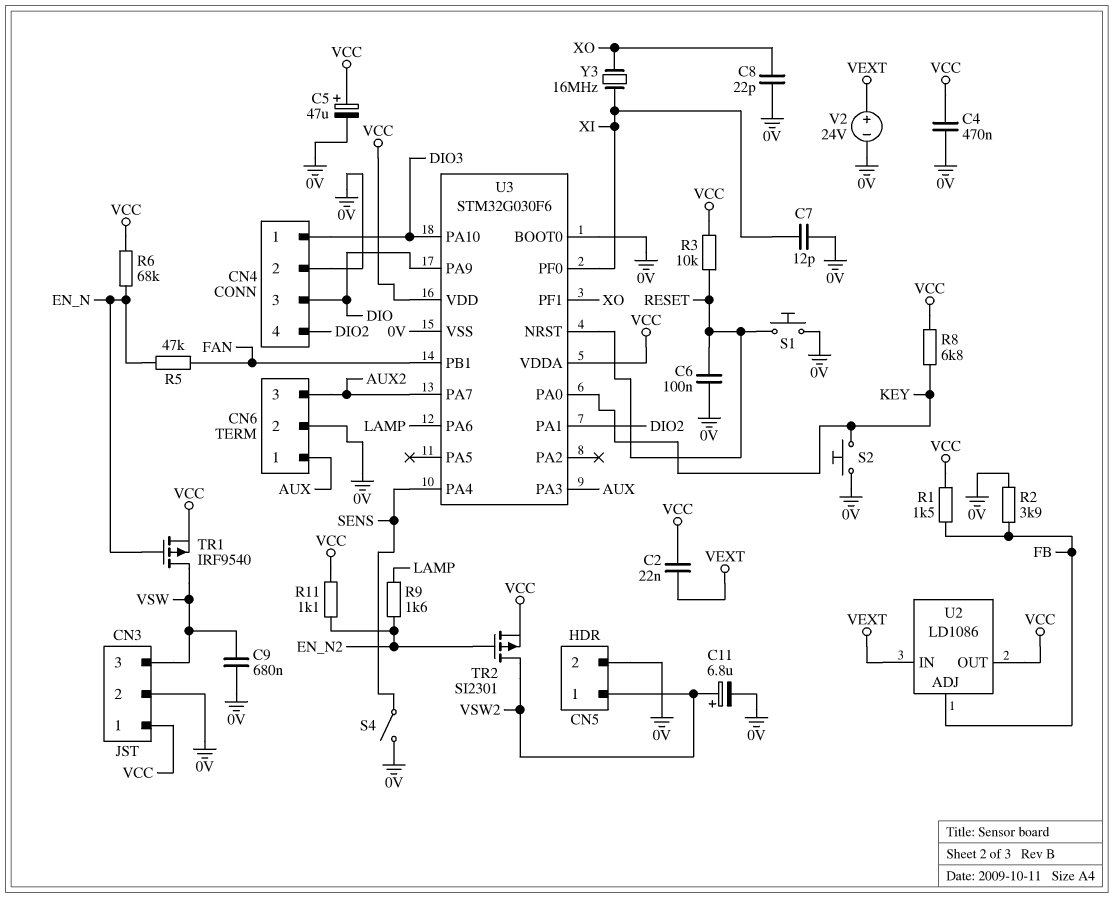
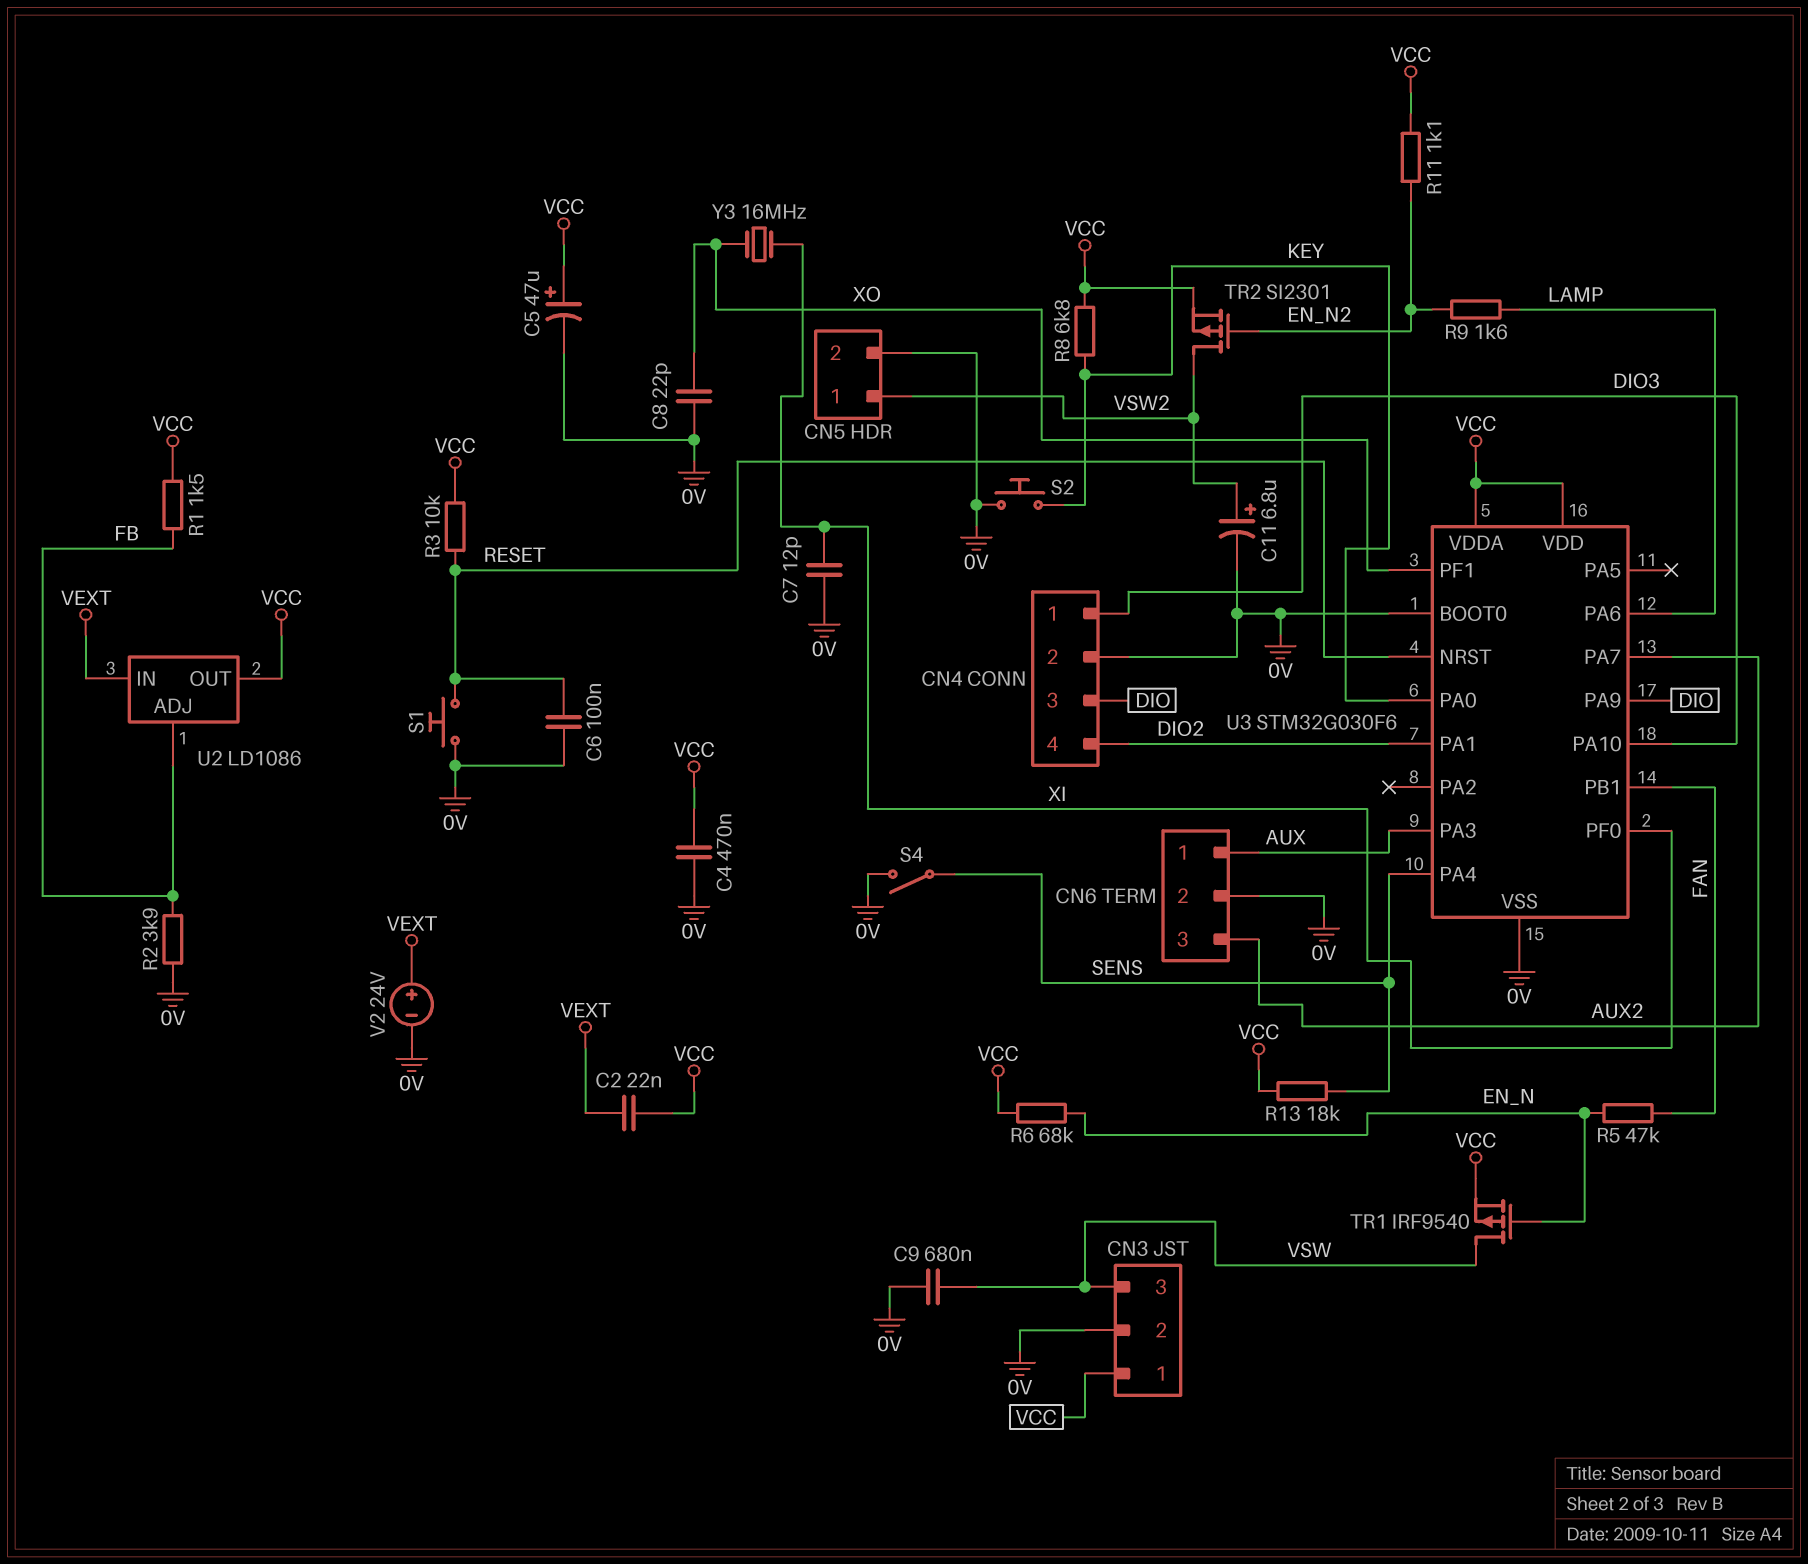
R13: none -> 18k (SENS, VCC)

